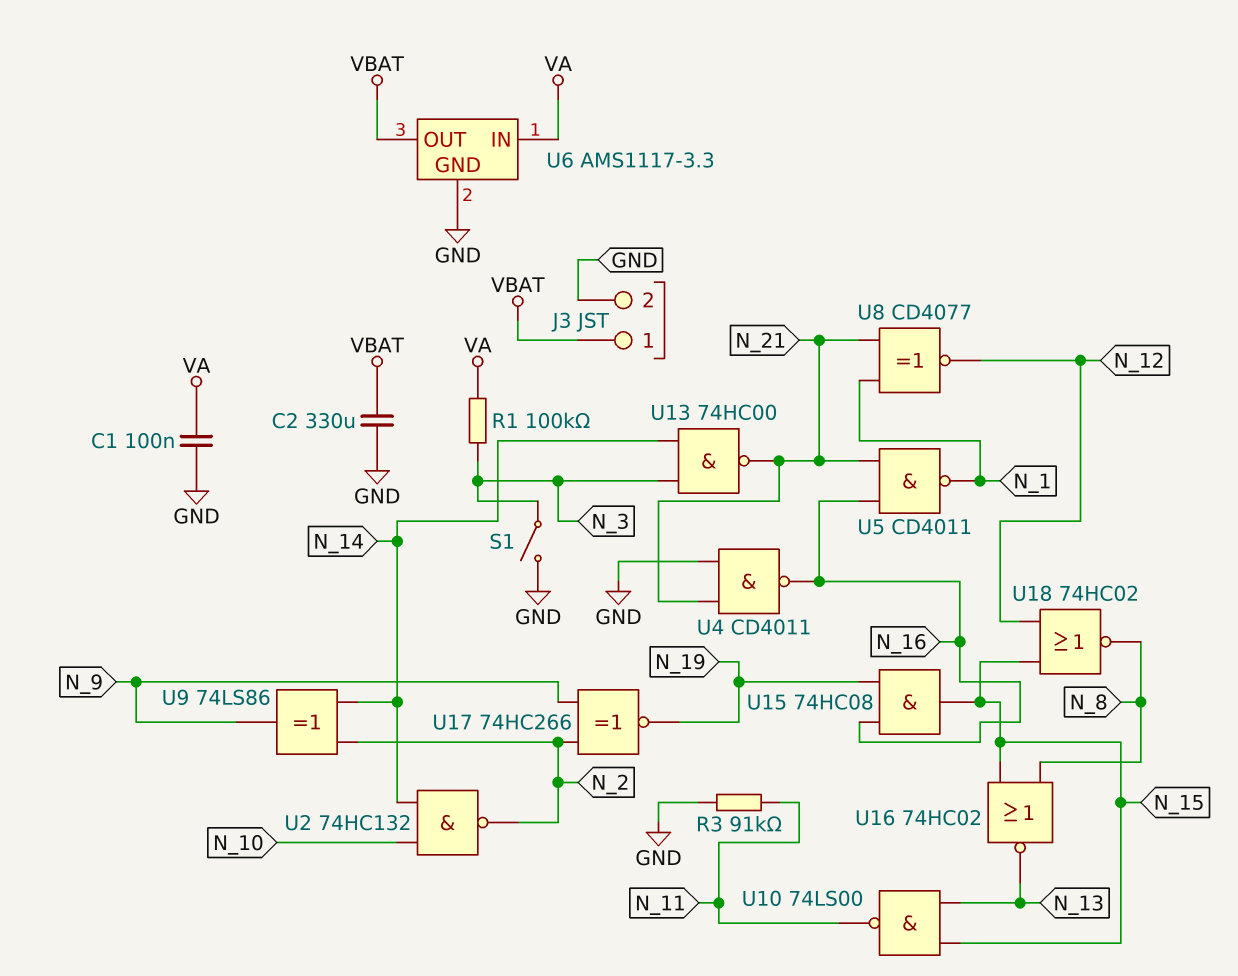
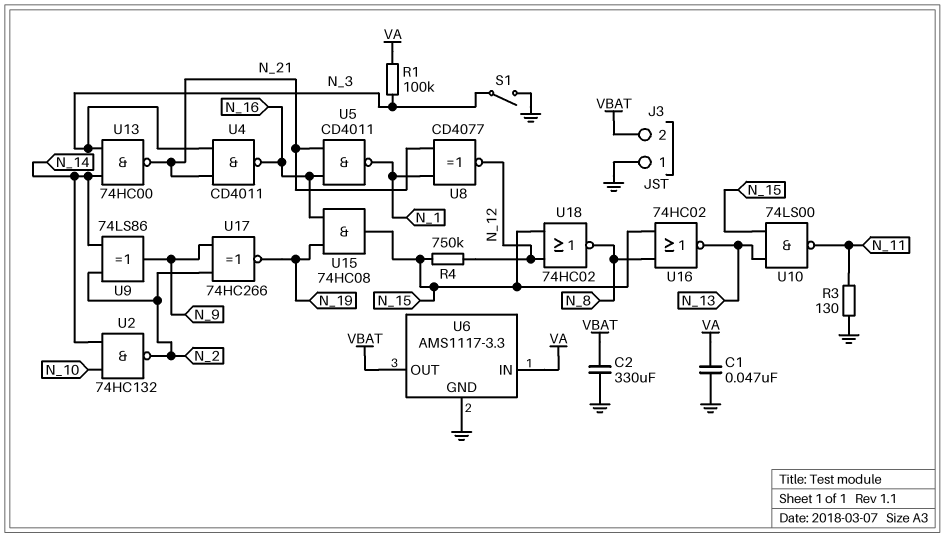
C1: 100nF (GND, VA) -> 47nF (GND, VA)
J3 pin 1: VBAT -> GND
J3 pin 2: GND -> VBAT
R3: 91k (GND, N_11) -> 130 (GND, N_11)
R4: none -> 750k (N_12, N_15)
U4: NAND CD4011 (in GND, in N_21, out N_16) -> NAND CD4011 (in N_3, in N_21, out N_16)

